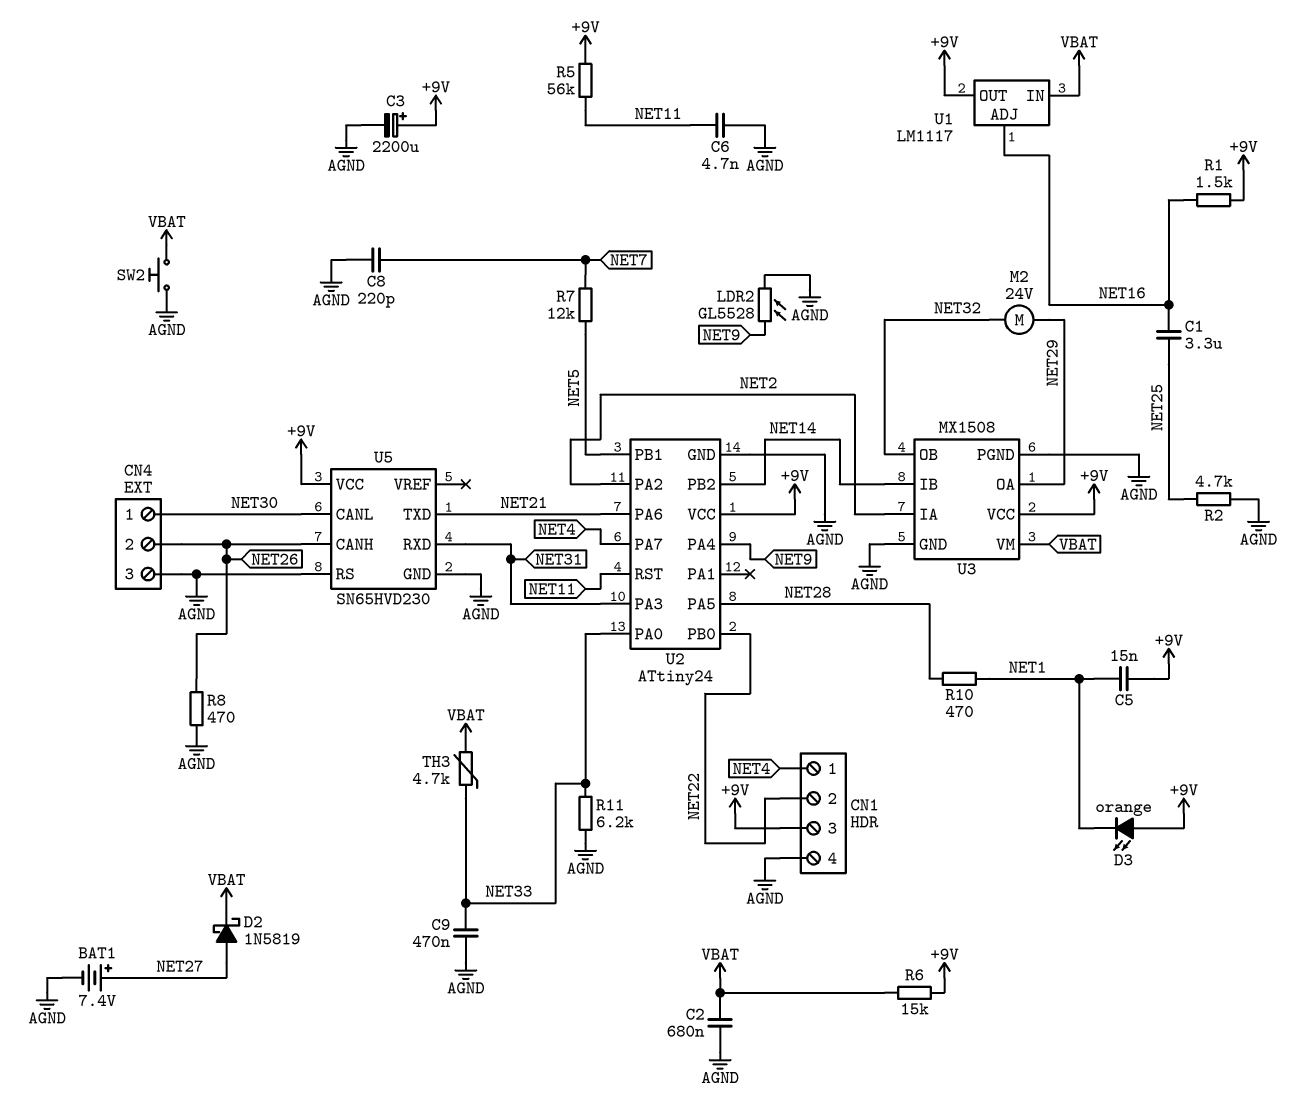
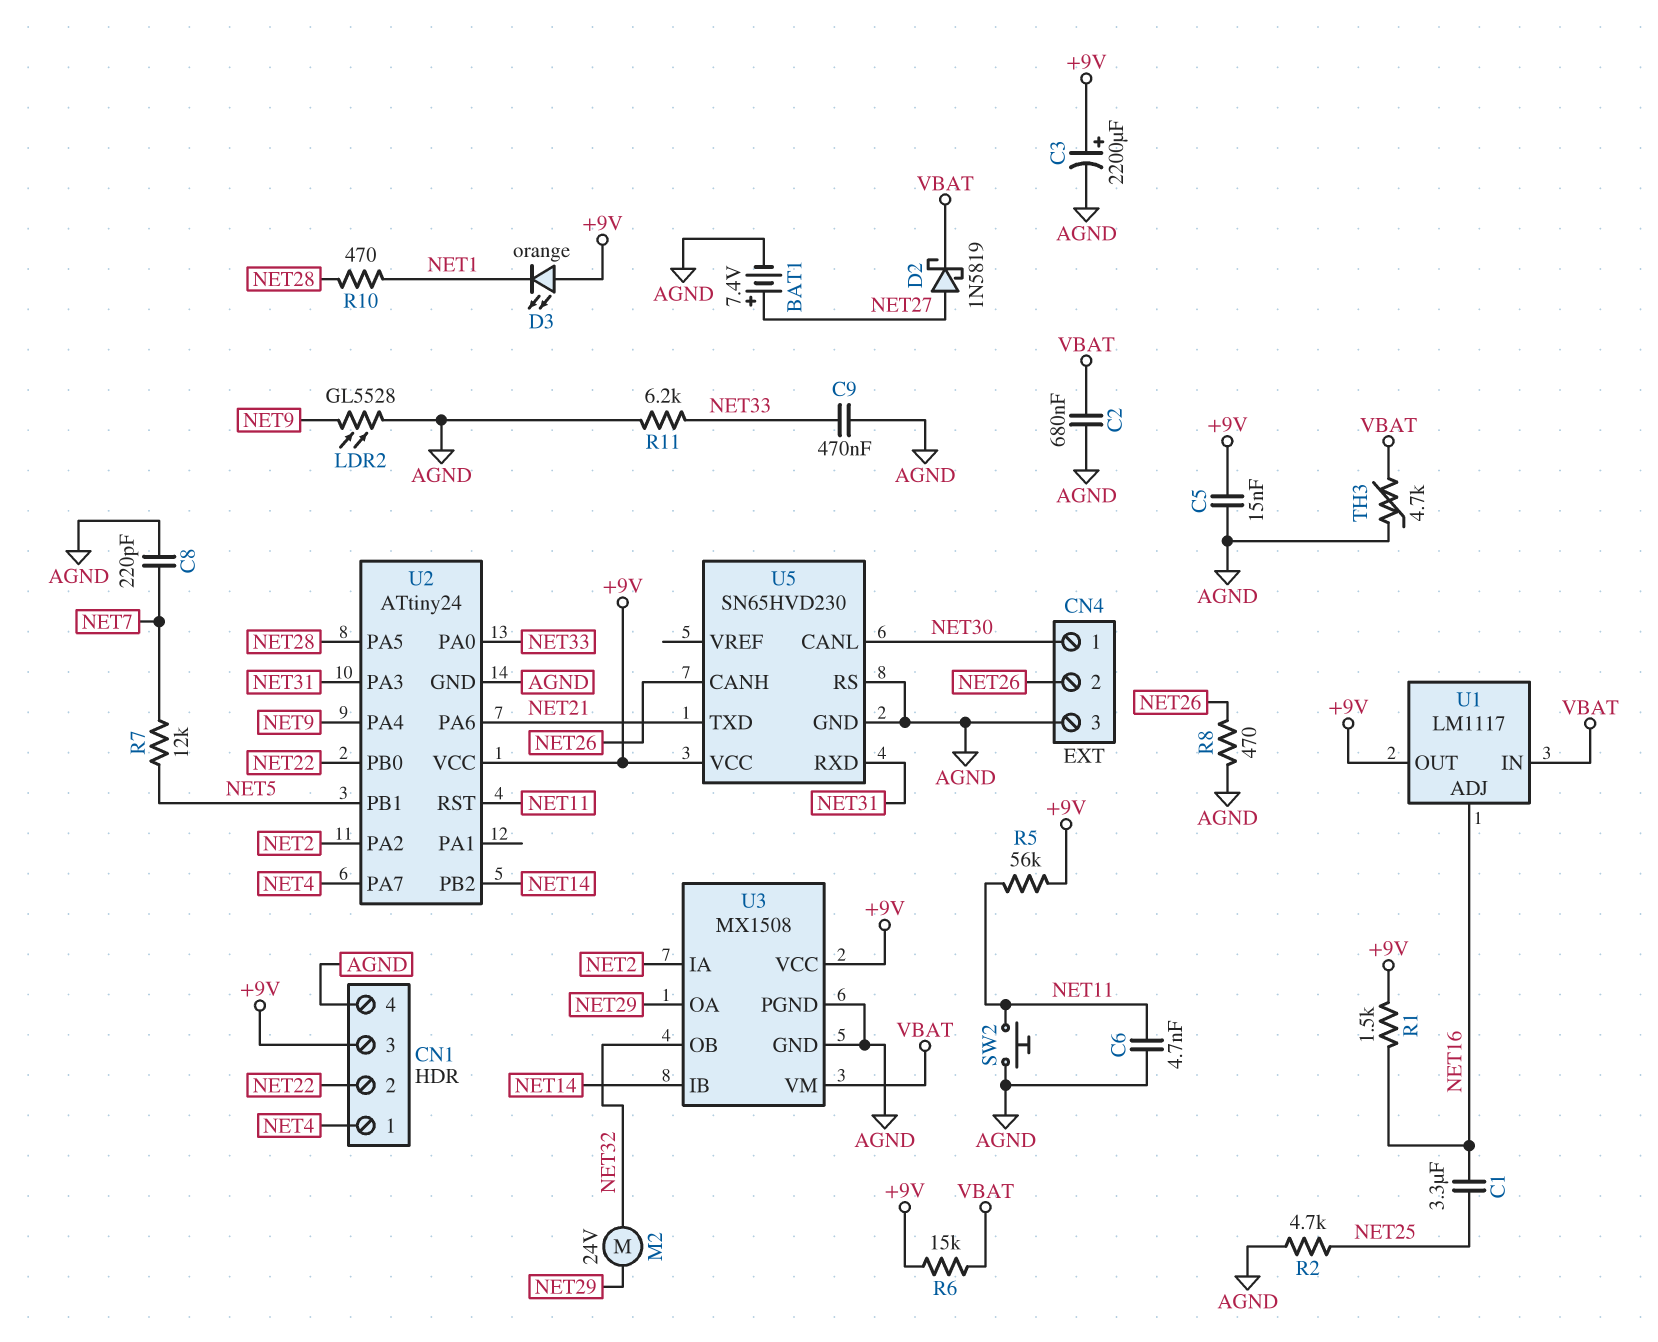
C5: 15nF (+9V, NET1) -> 15nF (+9V, AGND)
SW2: button (AGND, VBAT) -> button (AGND, NET11)
TH3: 4.7k (NET33, VBAT) -> 4.7k (AGND, VBAT)

